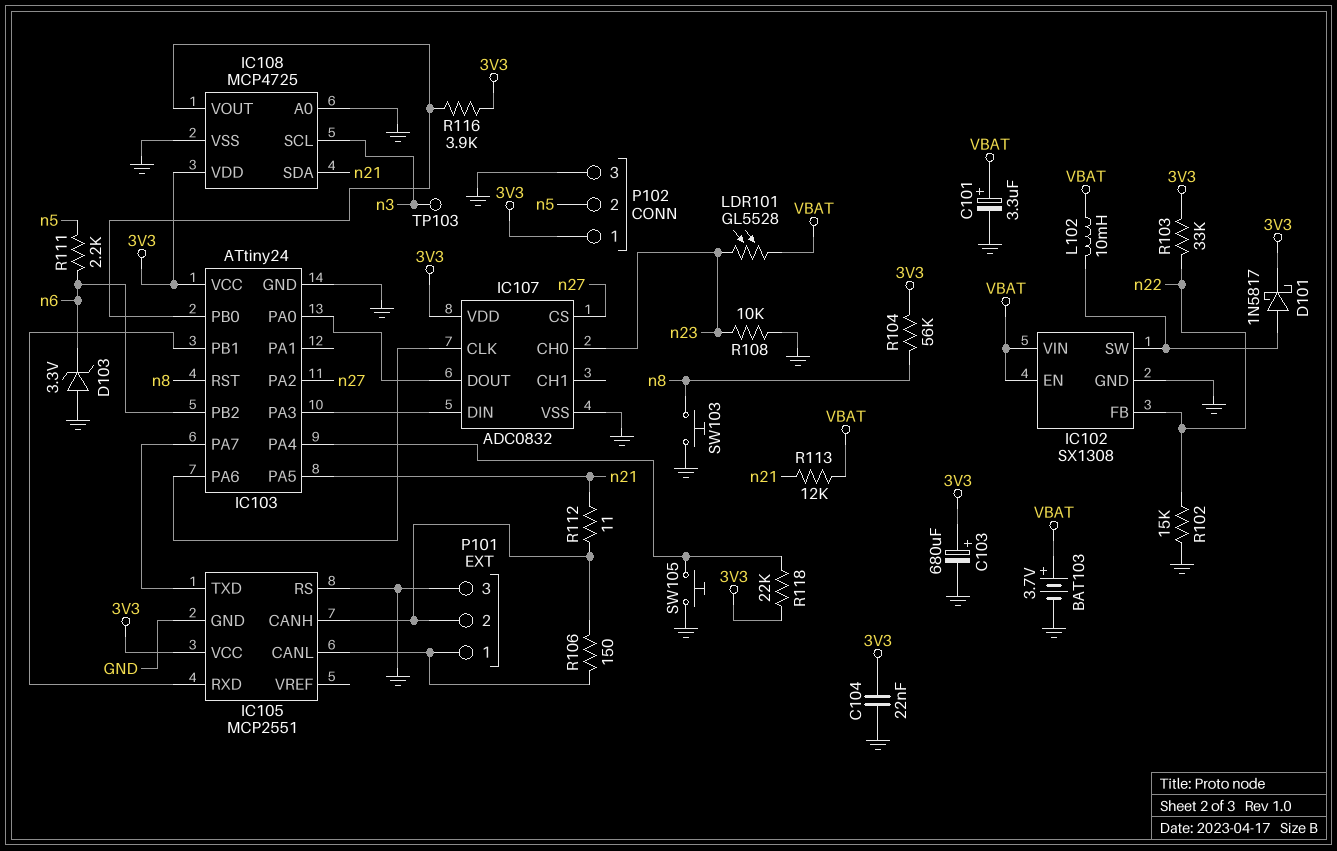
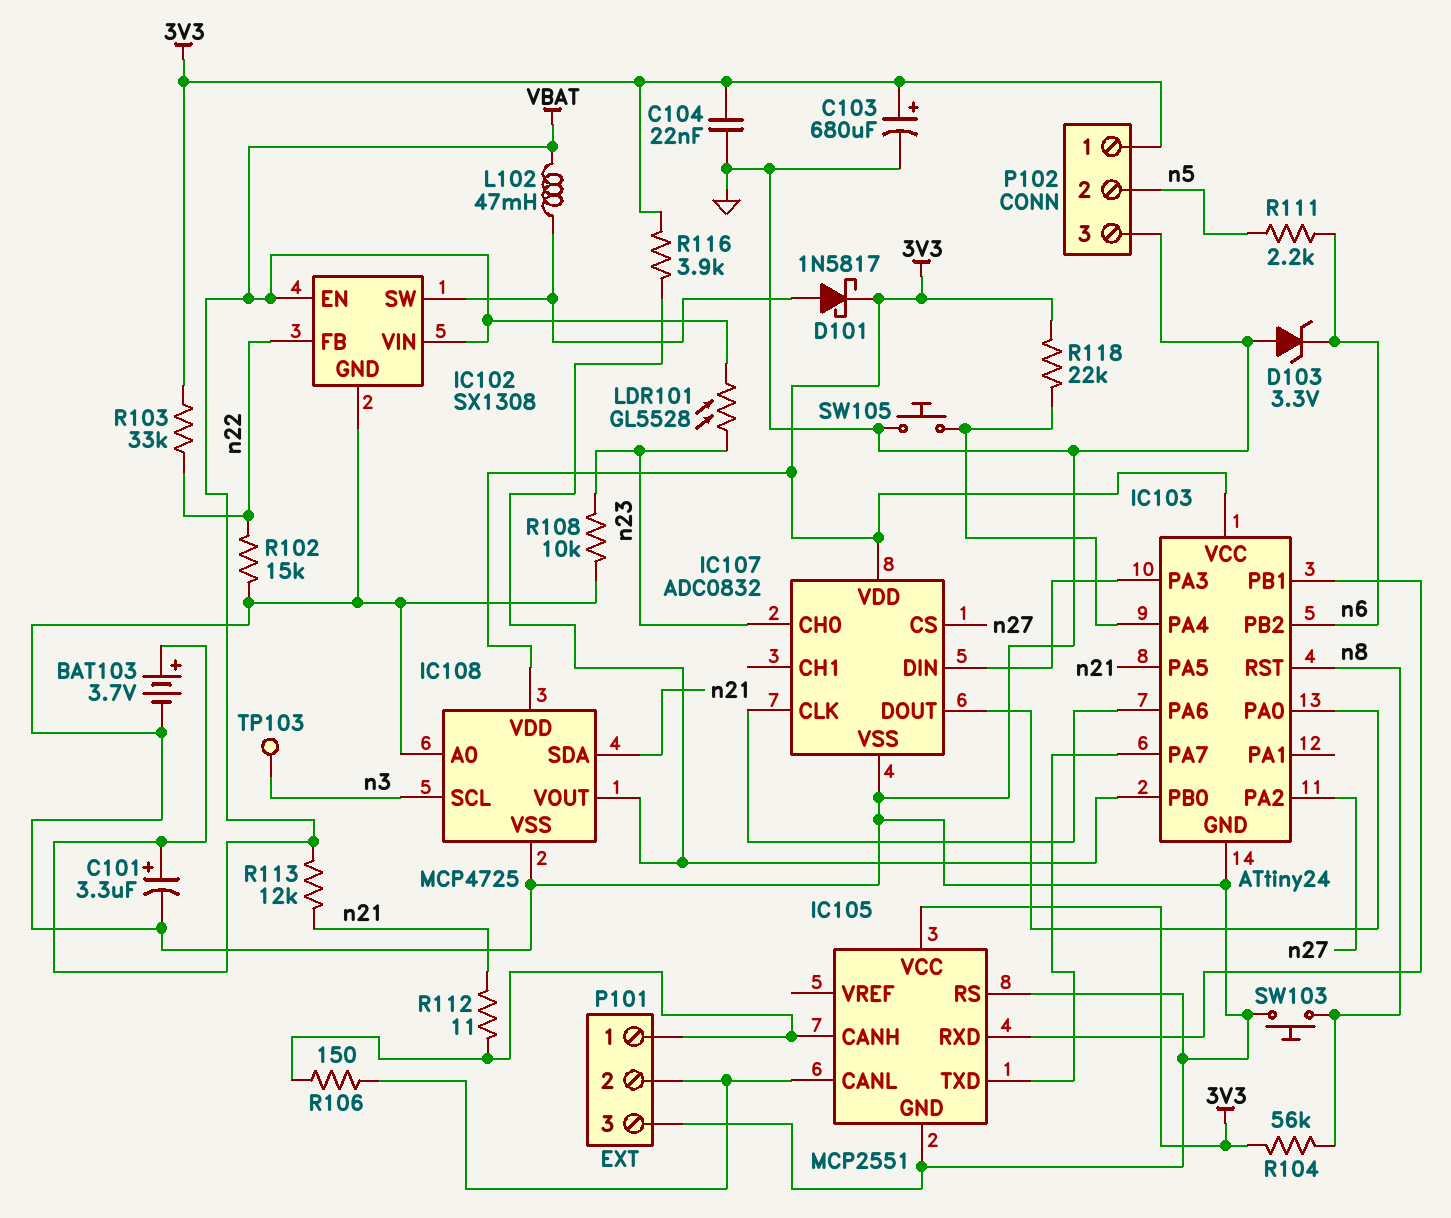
L102: 10mH (IC102/SW, VBAT) -> 47mH (IC102/SW, VBAT)
P101 pin 1: IC105/CANL -> IC105/CANH
P101 pin 2: IC105/CANH -> IC105/CANL

